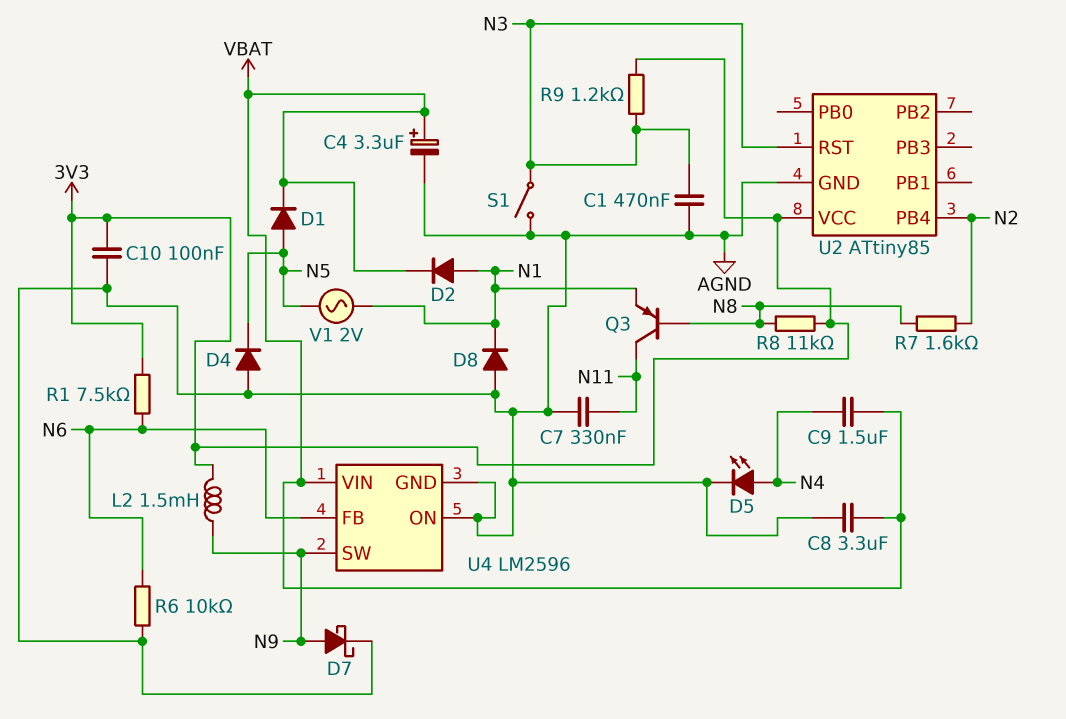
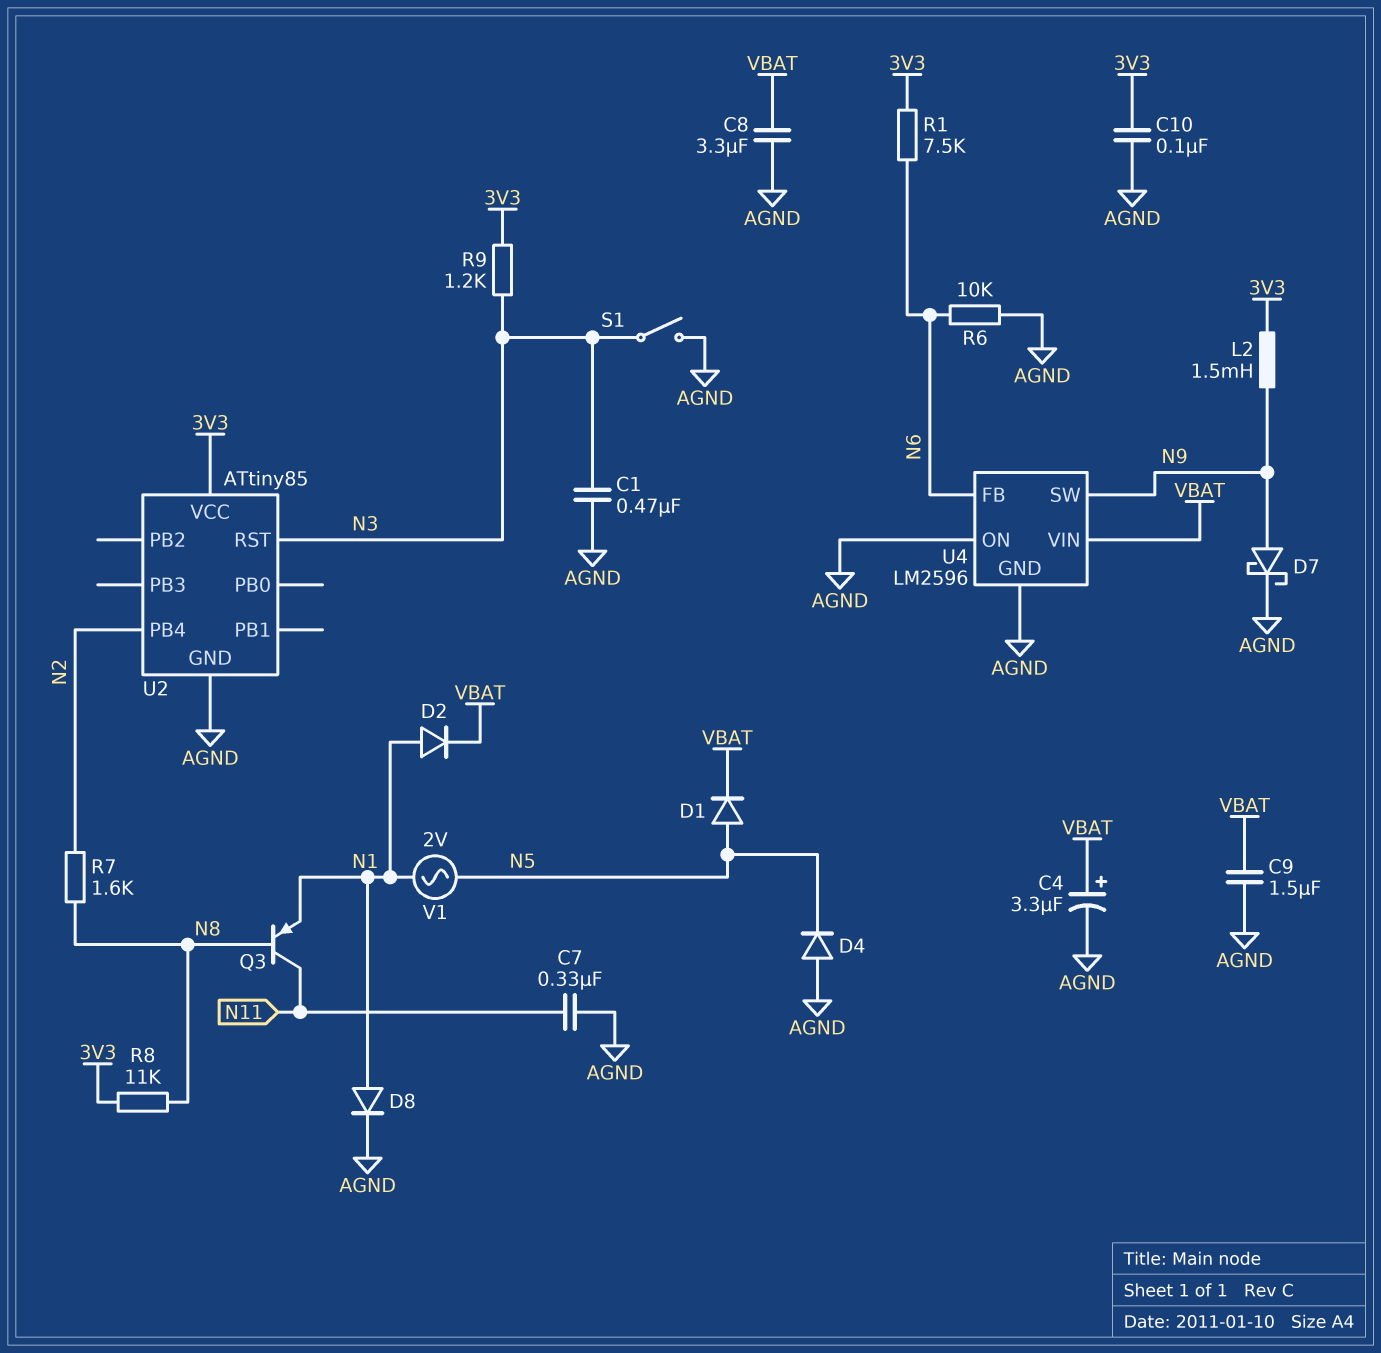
C9: 1.5uF (N4, VBAT) -> 1.5uF (AGND, VBAT)
D5: LED (A N4, K AGND) -> none
D8: diode (A AGND, K N1) -> diode (A N1, K AGND)

